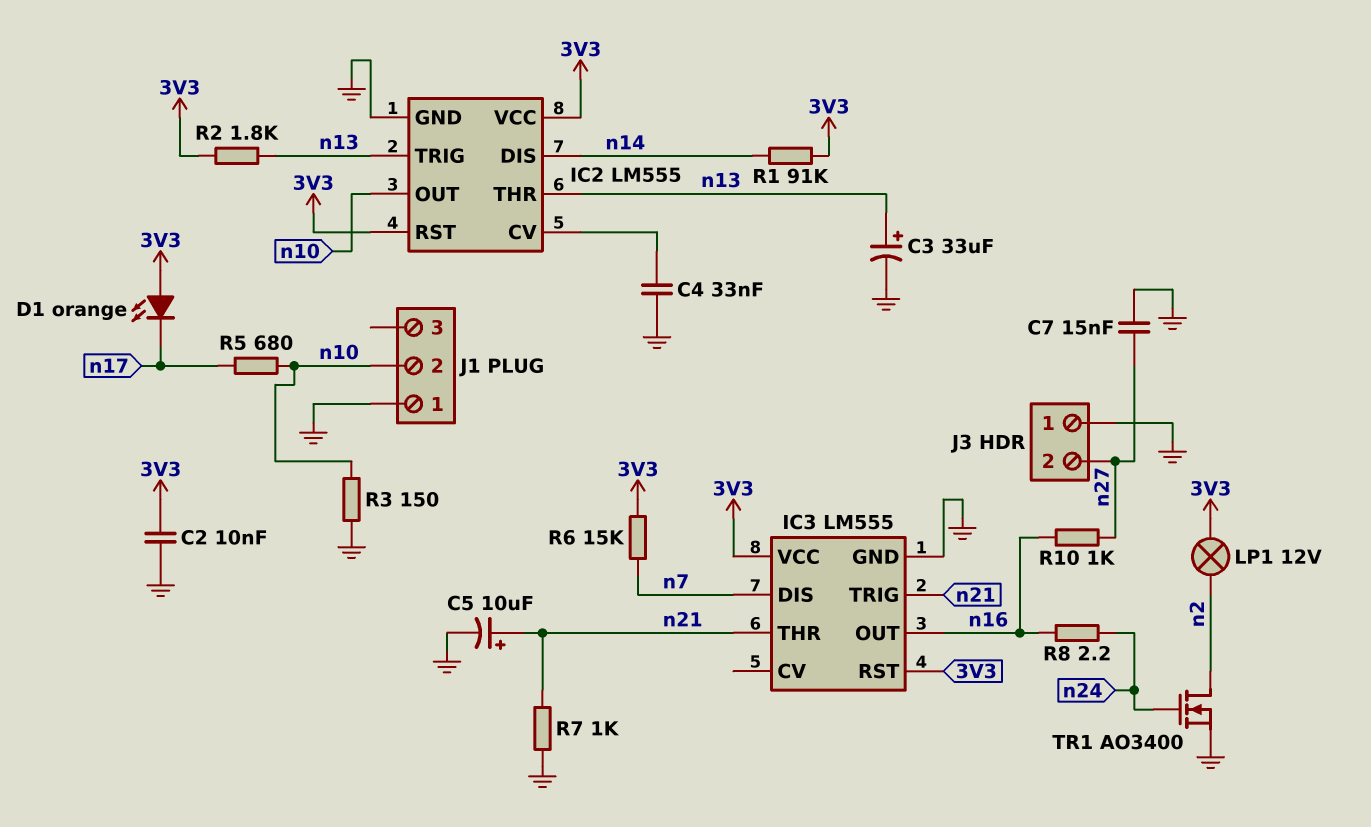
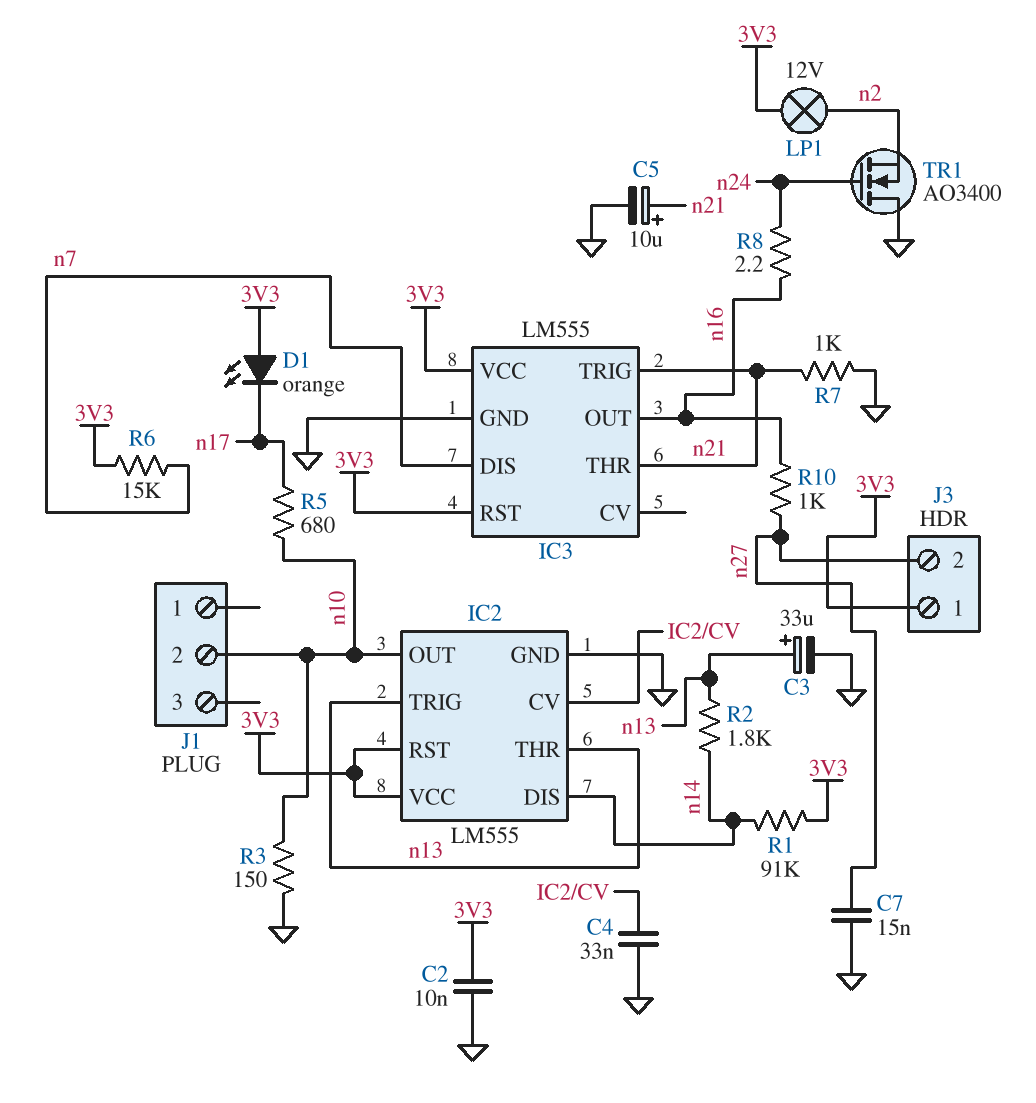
J1 pin 1: GND -> none
J3 pin 1: GND -> 3V3
R2: 1.8k (3V3, n13) -> 1.8k (n13, n14)
TR1: NMOS AO3400 (G n24, D n2, S GND) -> NMOS AO3400 (G n24, D GND, S n2)

